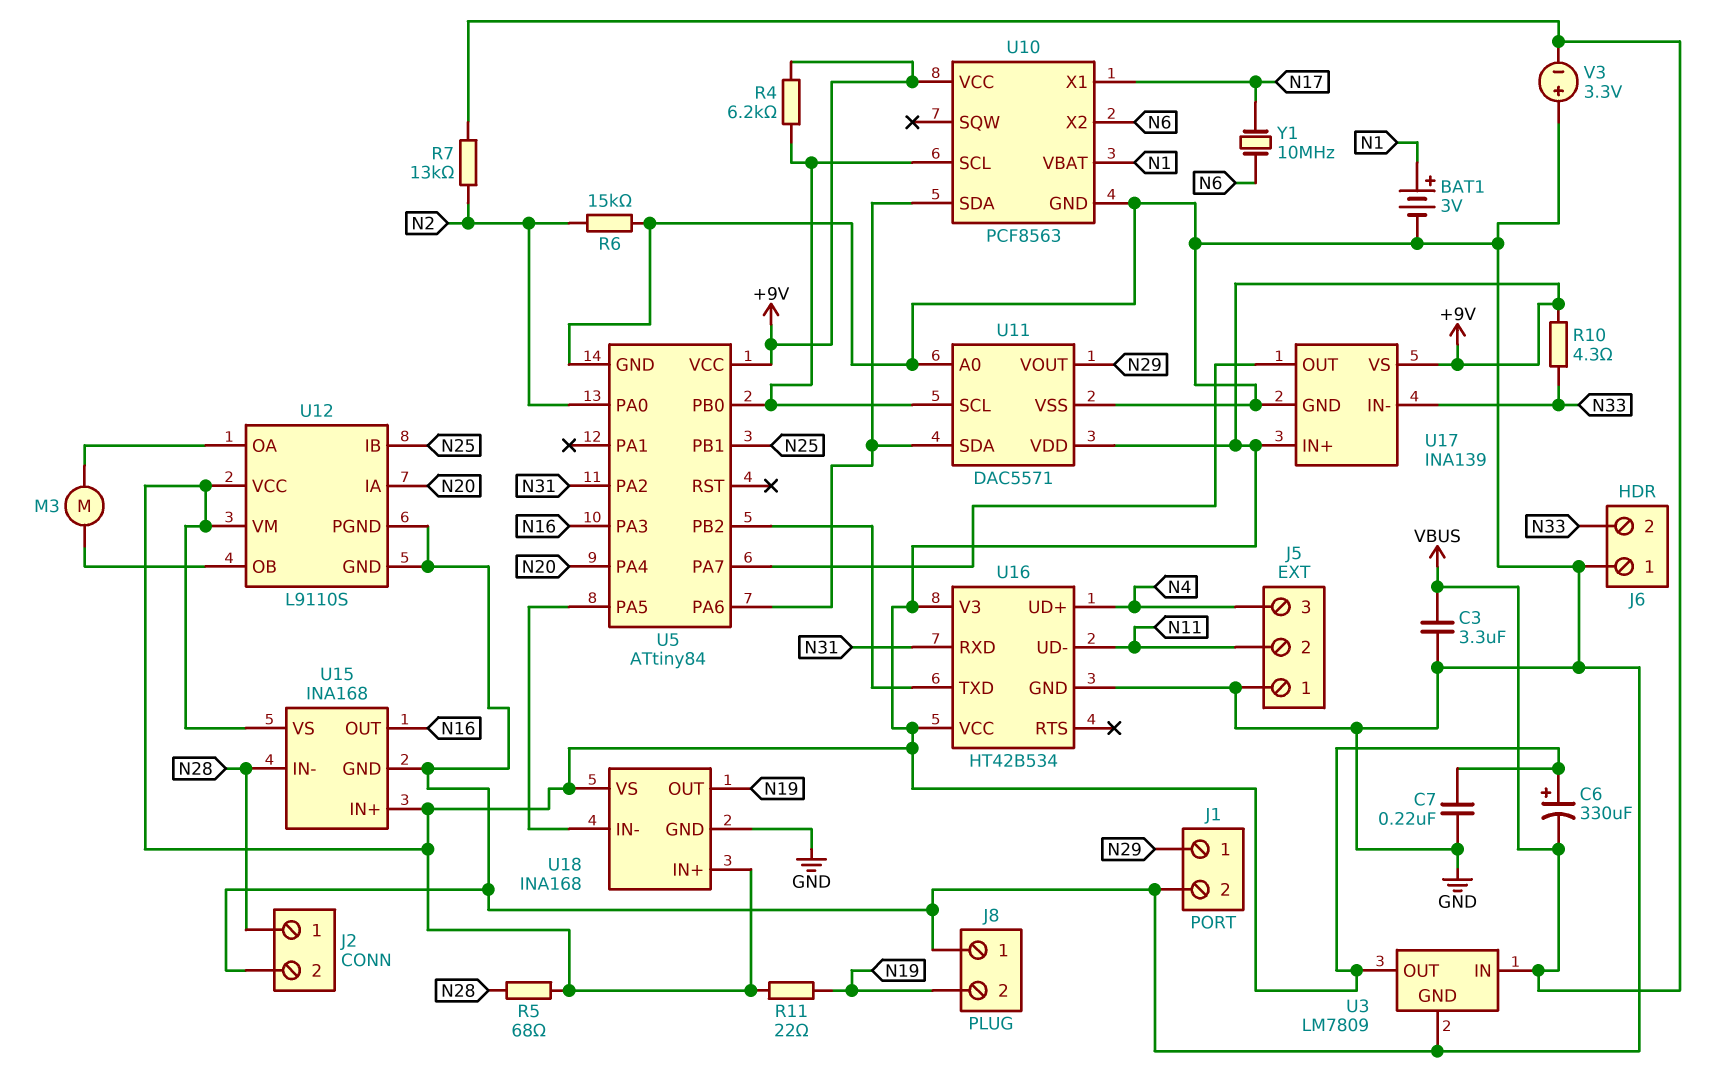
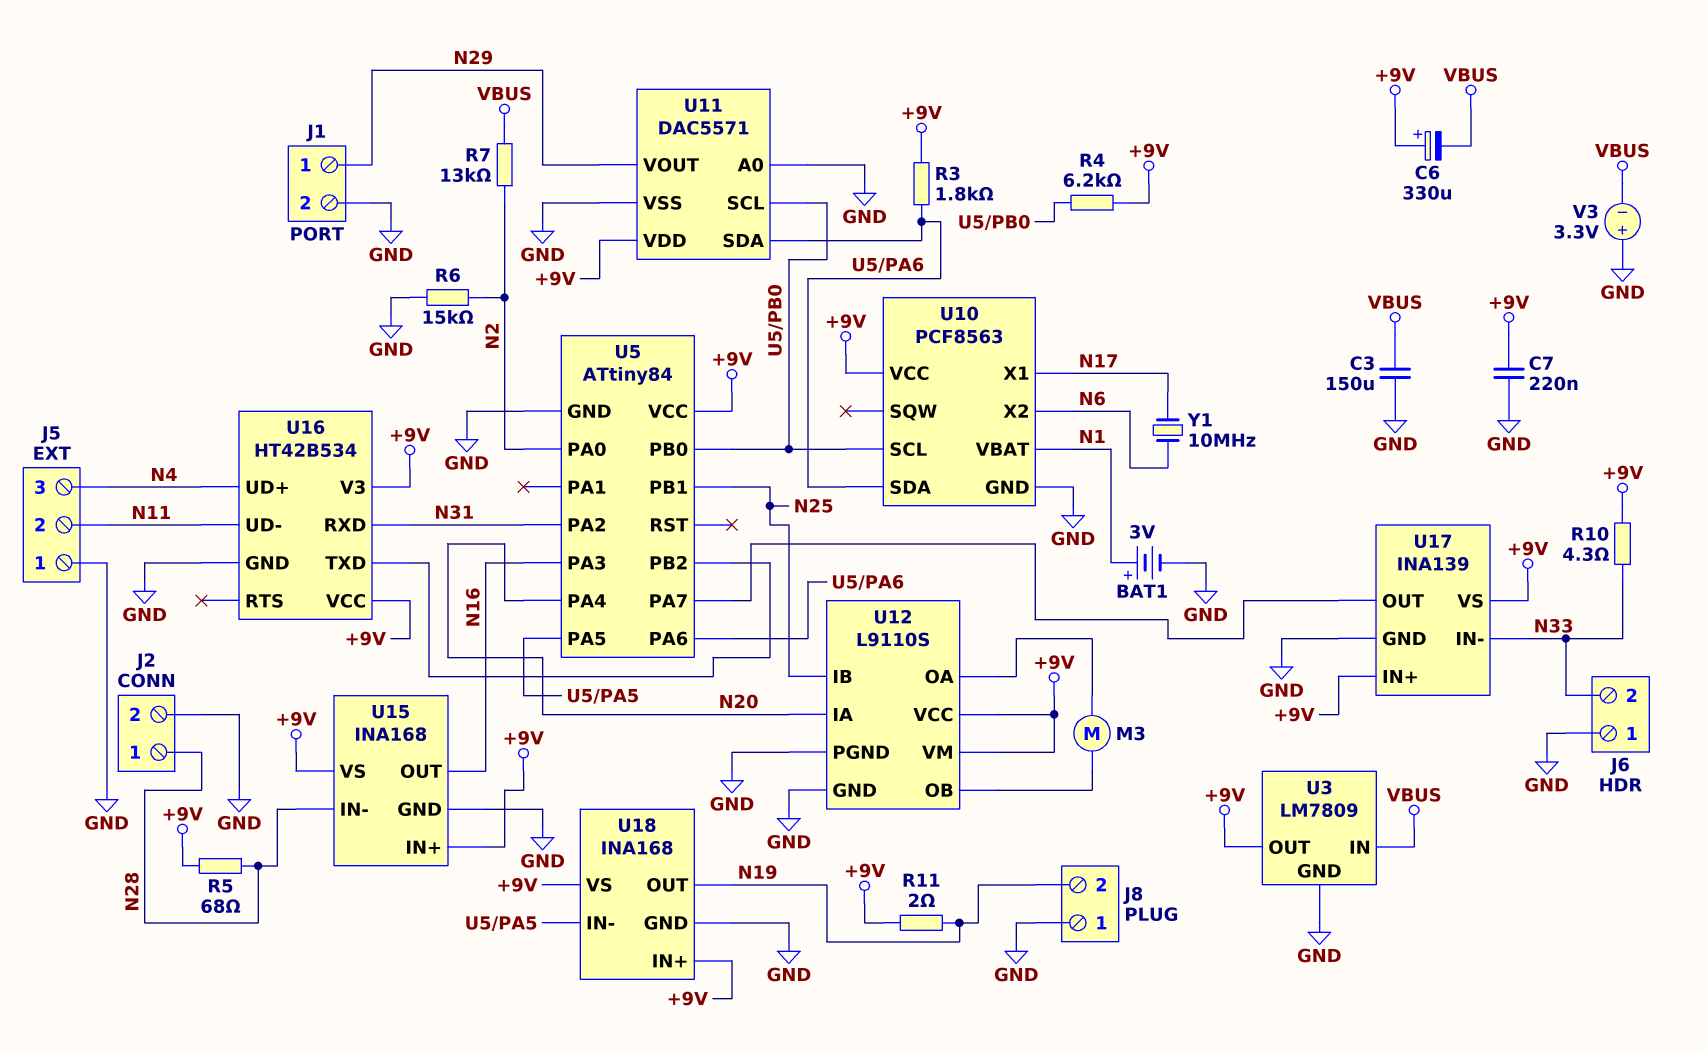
C3: 3.3uF (GND, VBUS) -> 150uF (GND, VBUS)
R3: none -> 1.8k (+9V, U5/PA6)
R11: 22 (+9V, N19) -> 2 (+9V, N19)

